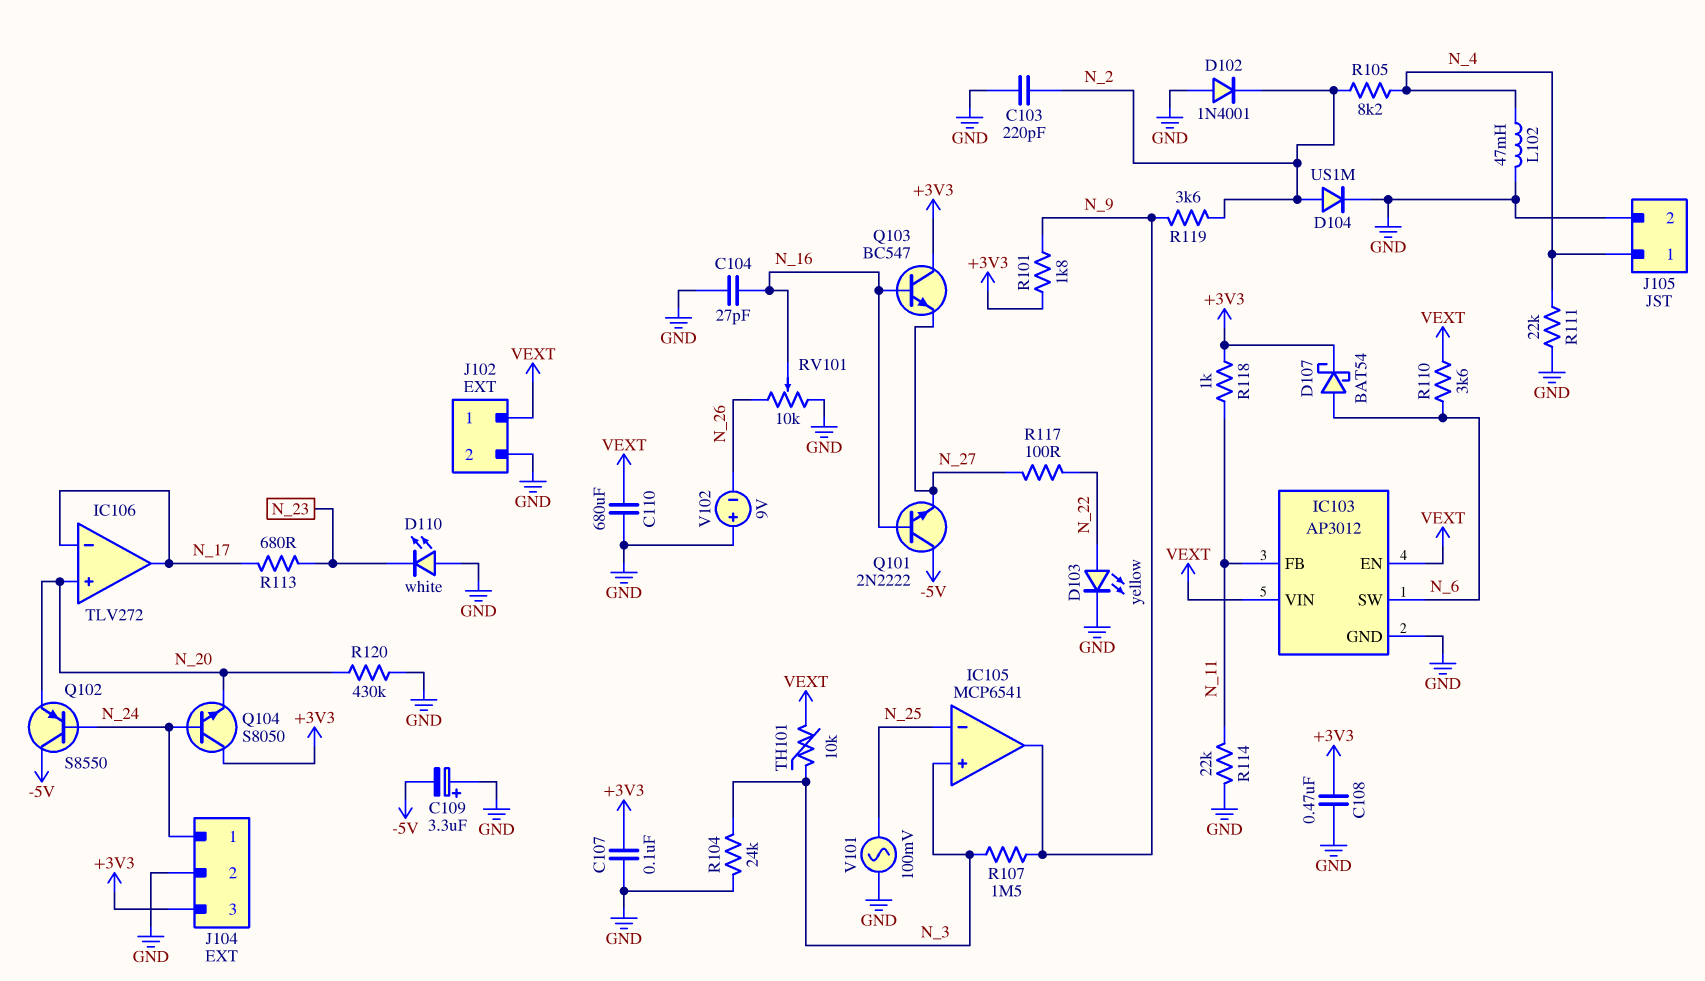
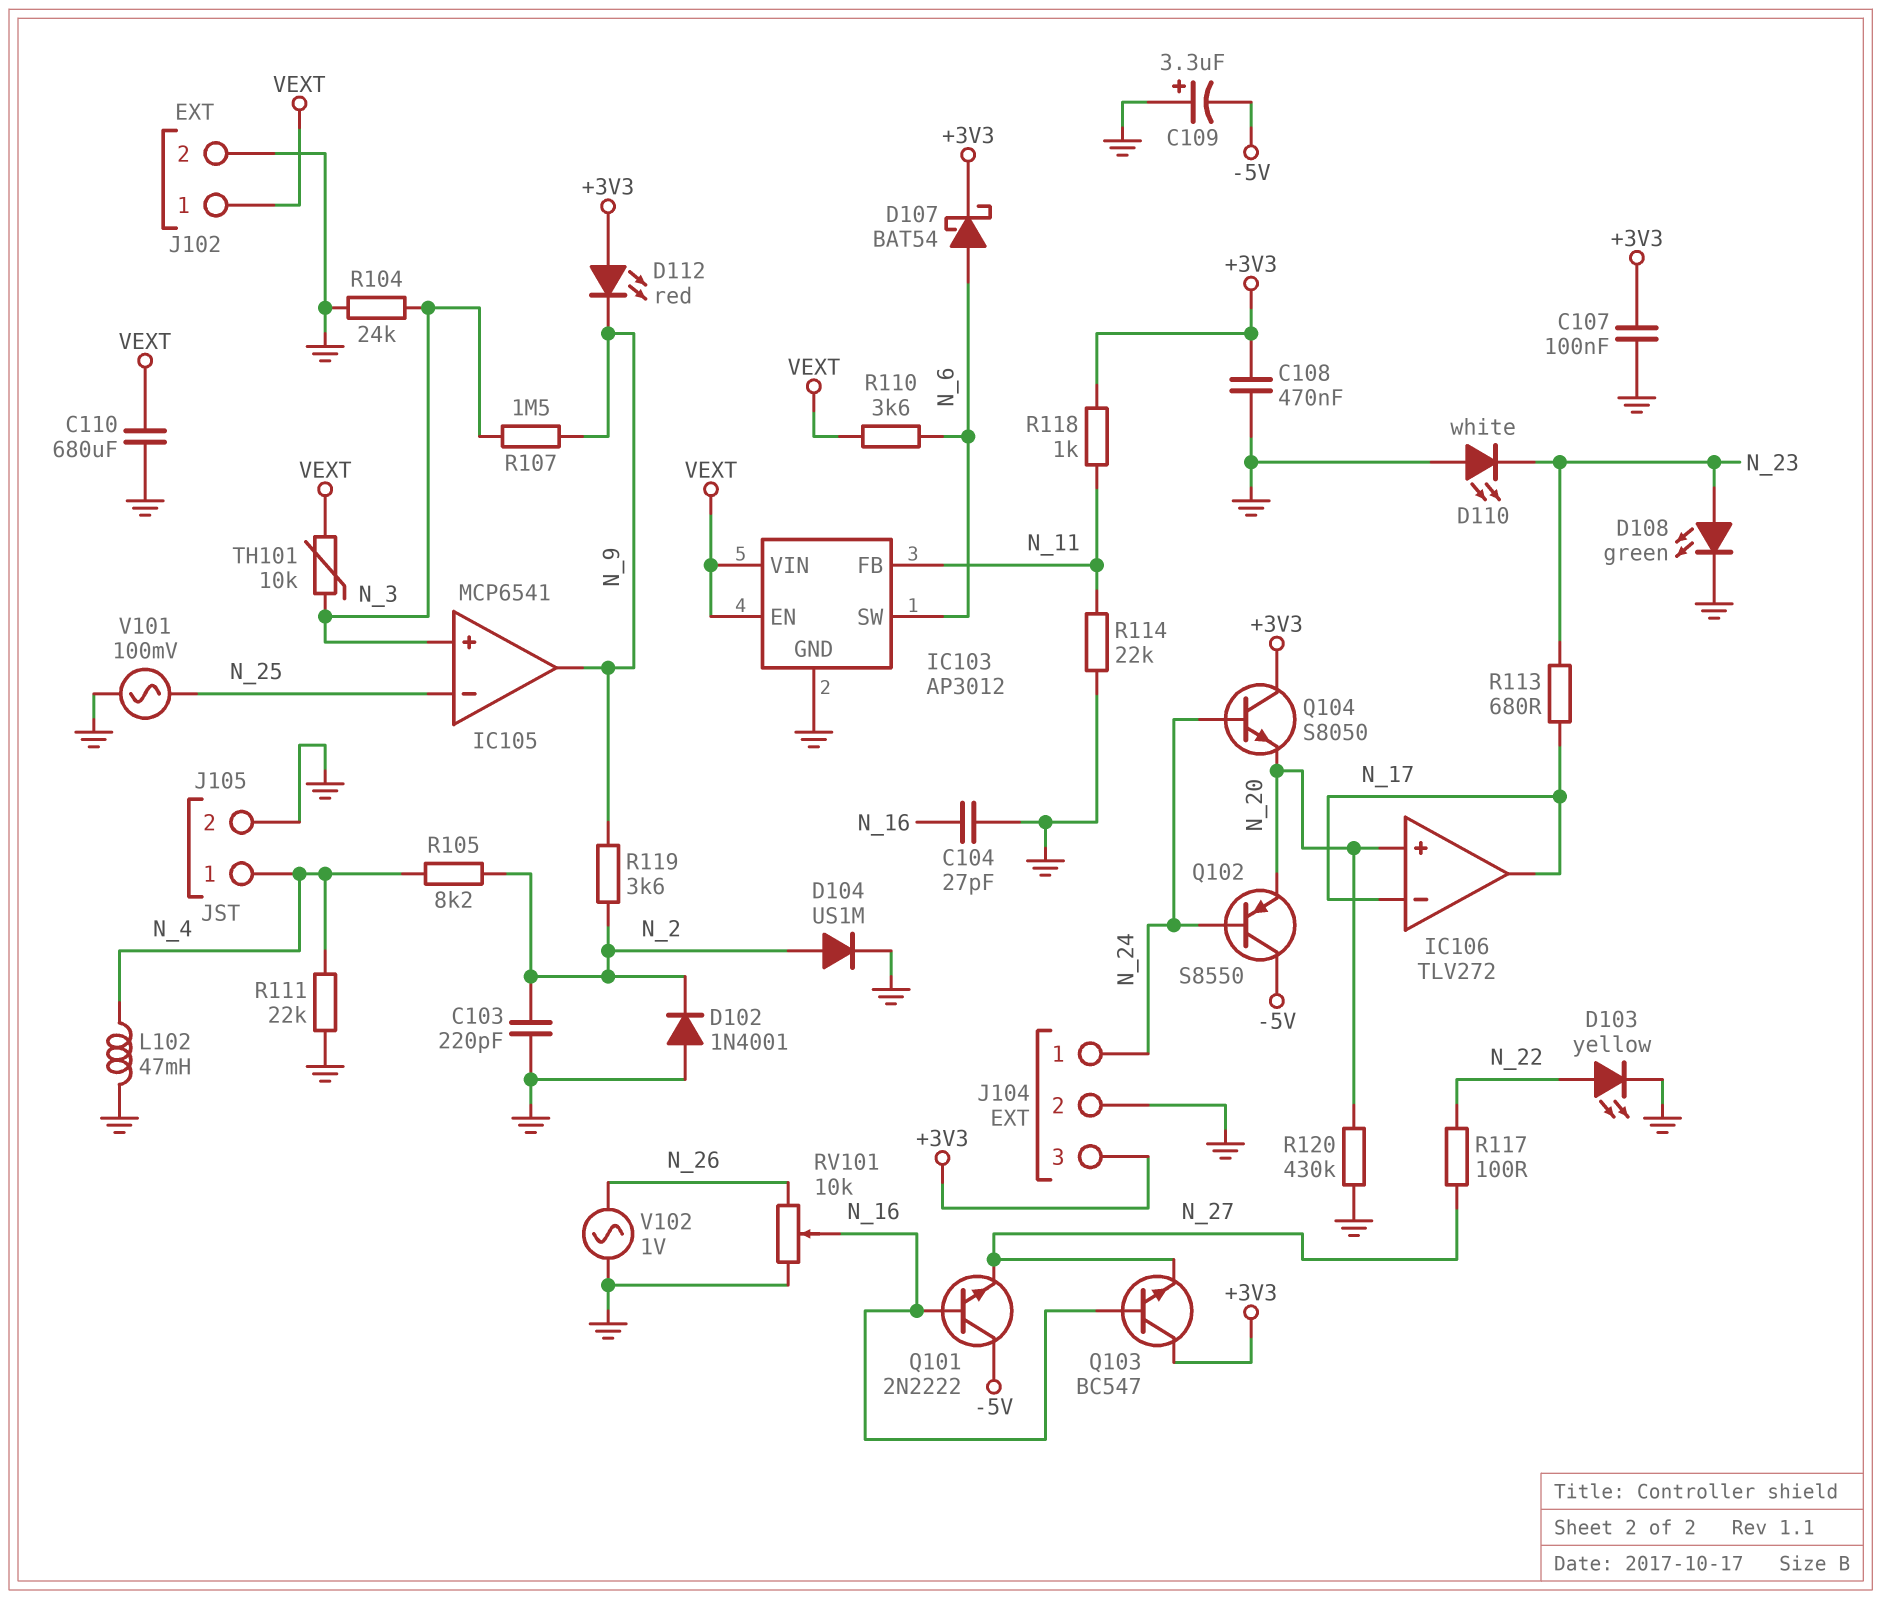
D108: none -> LED green (A N_23, K GND)
D112: none -> LED red (A +3V3, K N_9)
R101: 1.8k (+3V3, N_9) -> none
V102: 9V (plus GND, minus N_26) -> AC 1V (GND, N_26)

